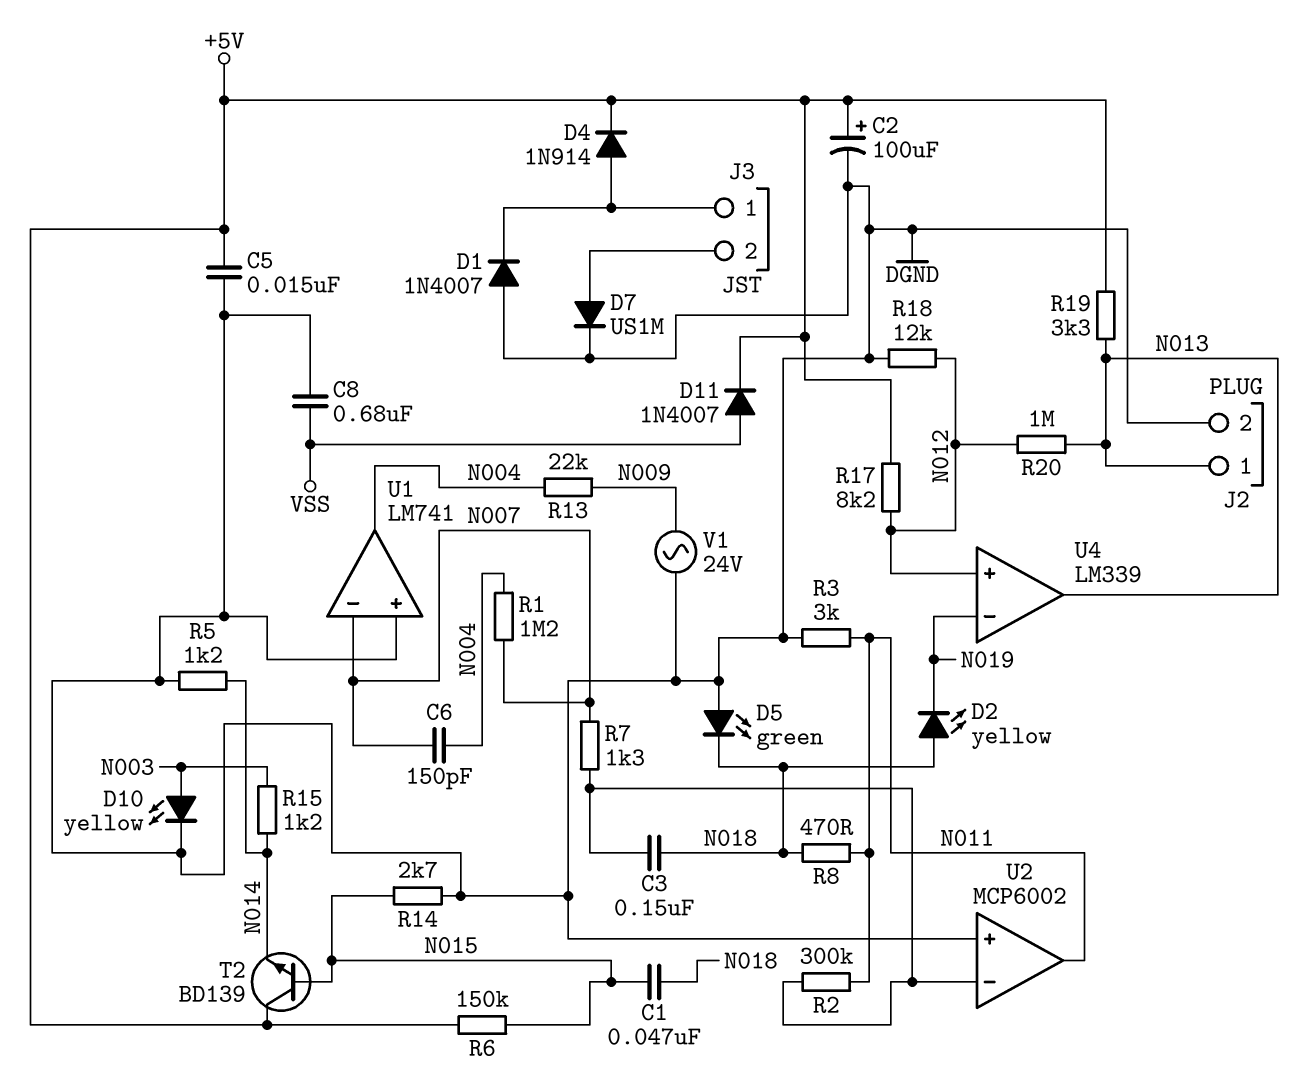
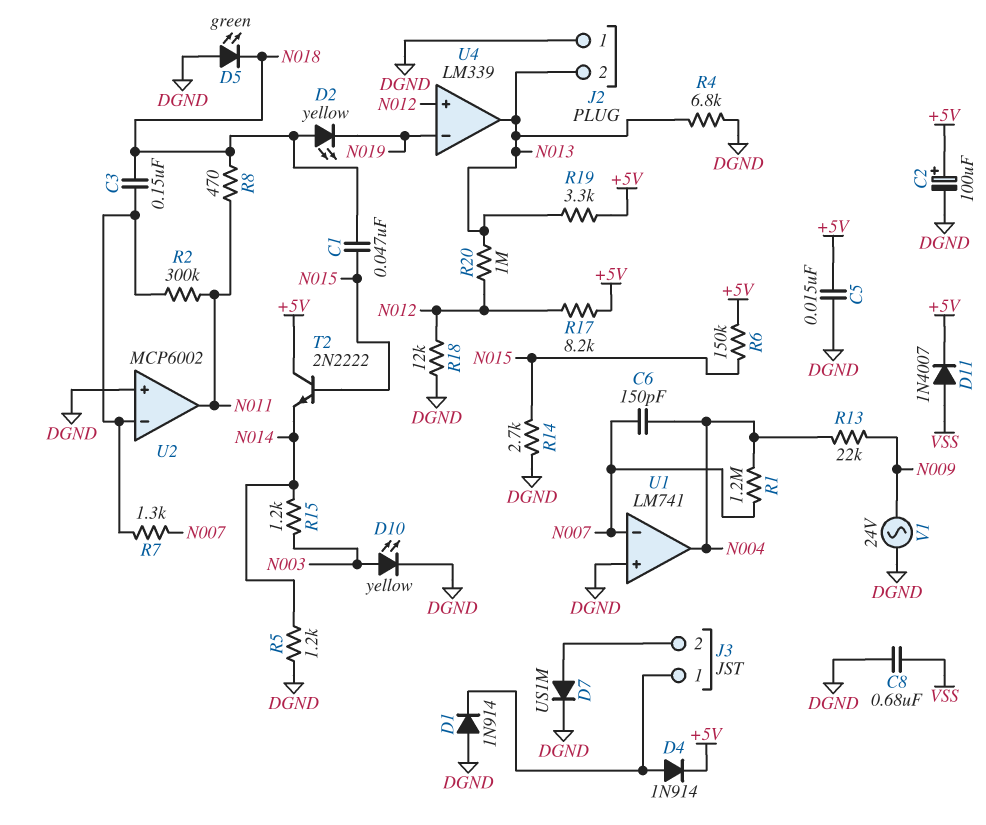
D1: diode 1N4007 (A DGND, K J3/1) -> diode 1N914 (A DGND, K J3/1)
J2 pin 1: N013 -> DGND
J2 pin 2: DGND -> N013
R3: 3k (DGND, N011) -> none
R4: none -> 6.8k (DGND, N013)
T2: NPN BD139 (B N015, C +5V, E N014) -> NPN 2N2222 (B N015, C +5V, E N014)

